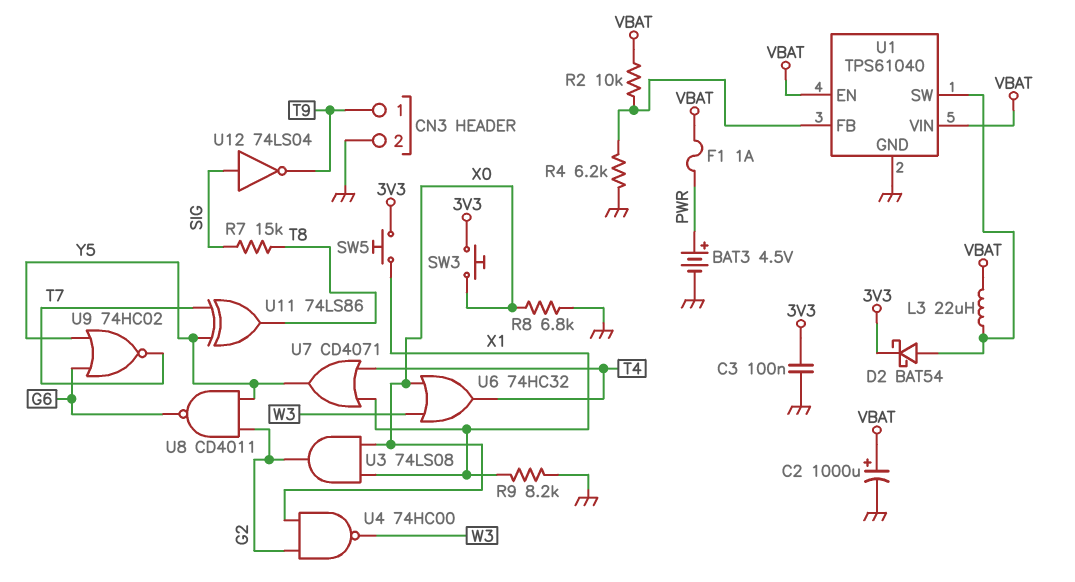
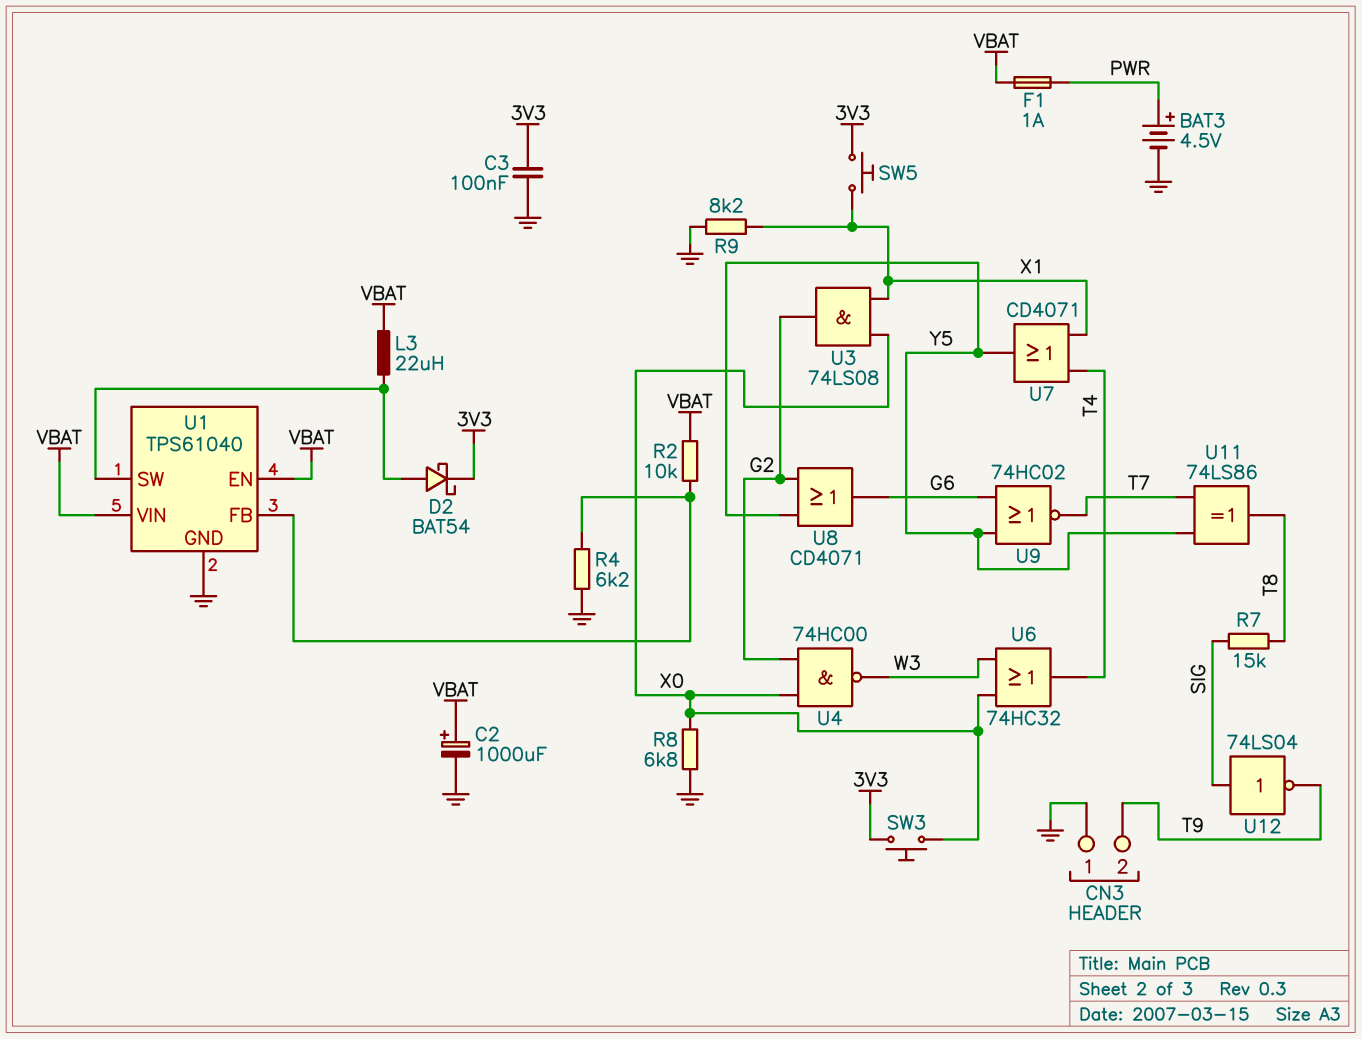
CN3 pin 1: T9 -> GND
CN3 pin 2: GND -> T9
U8: NAND CD4011 (in G2, in Y5, out G6) -> OR CD4071 (in G2, in Y5, out G6)

